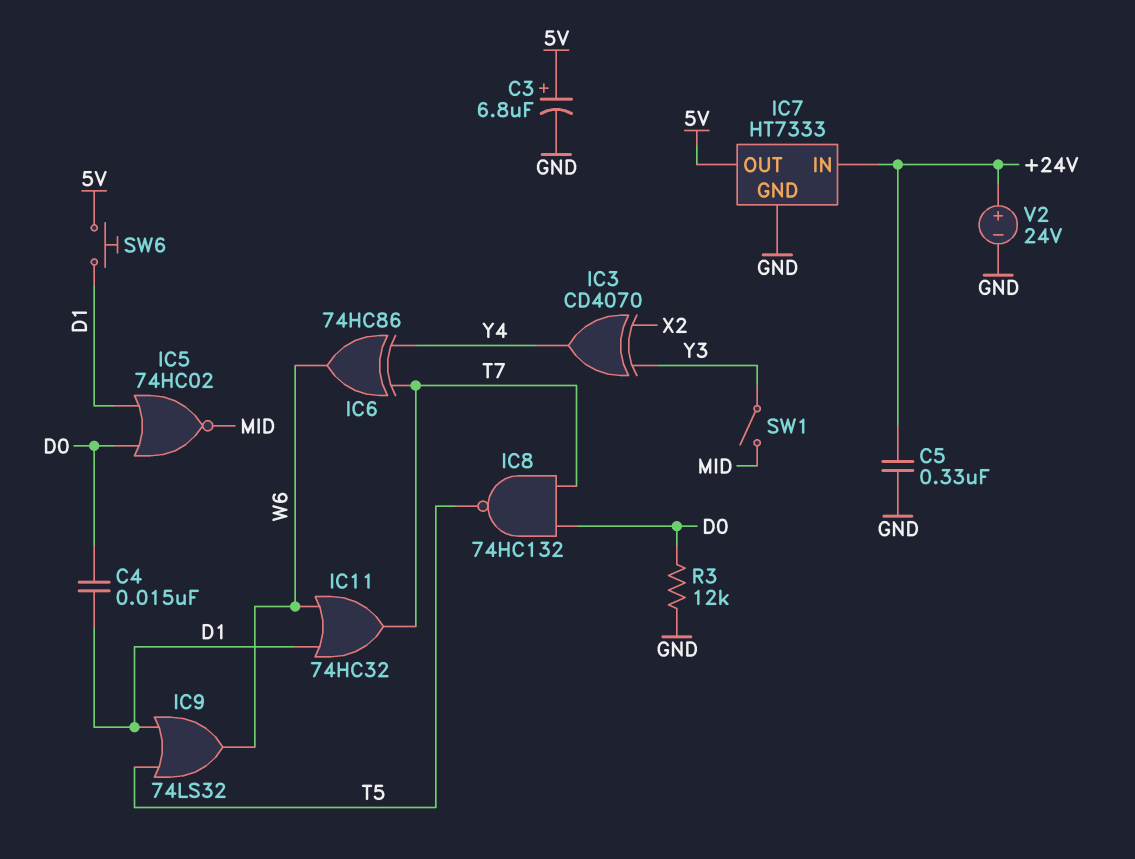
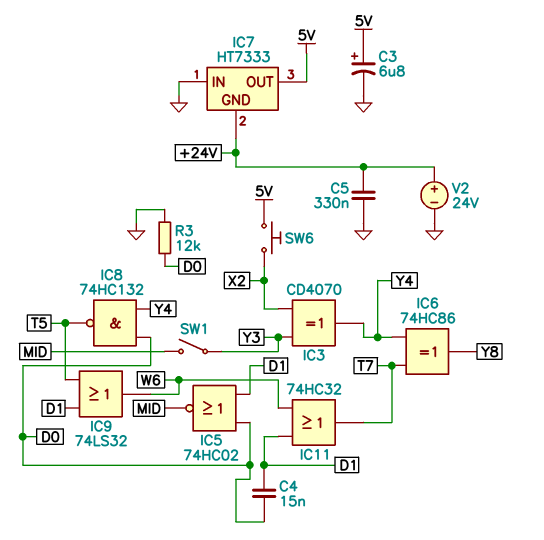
IC6: XOR 74HC86 (in T7, in Y4, out W6) -> XOR 74HC86 (in T7, in Y4, out Y8)
IC7 pin GND: GND -> +24V
IC7 pin IN: +24V -> GND
IC8: NAND 74HC132 (in D0, in T7, out T5) -> NAND 74HC132 (in D0, in Y4, out T5)
SW6: button (5V, D1) -> button (5V, X2)

